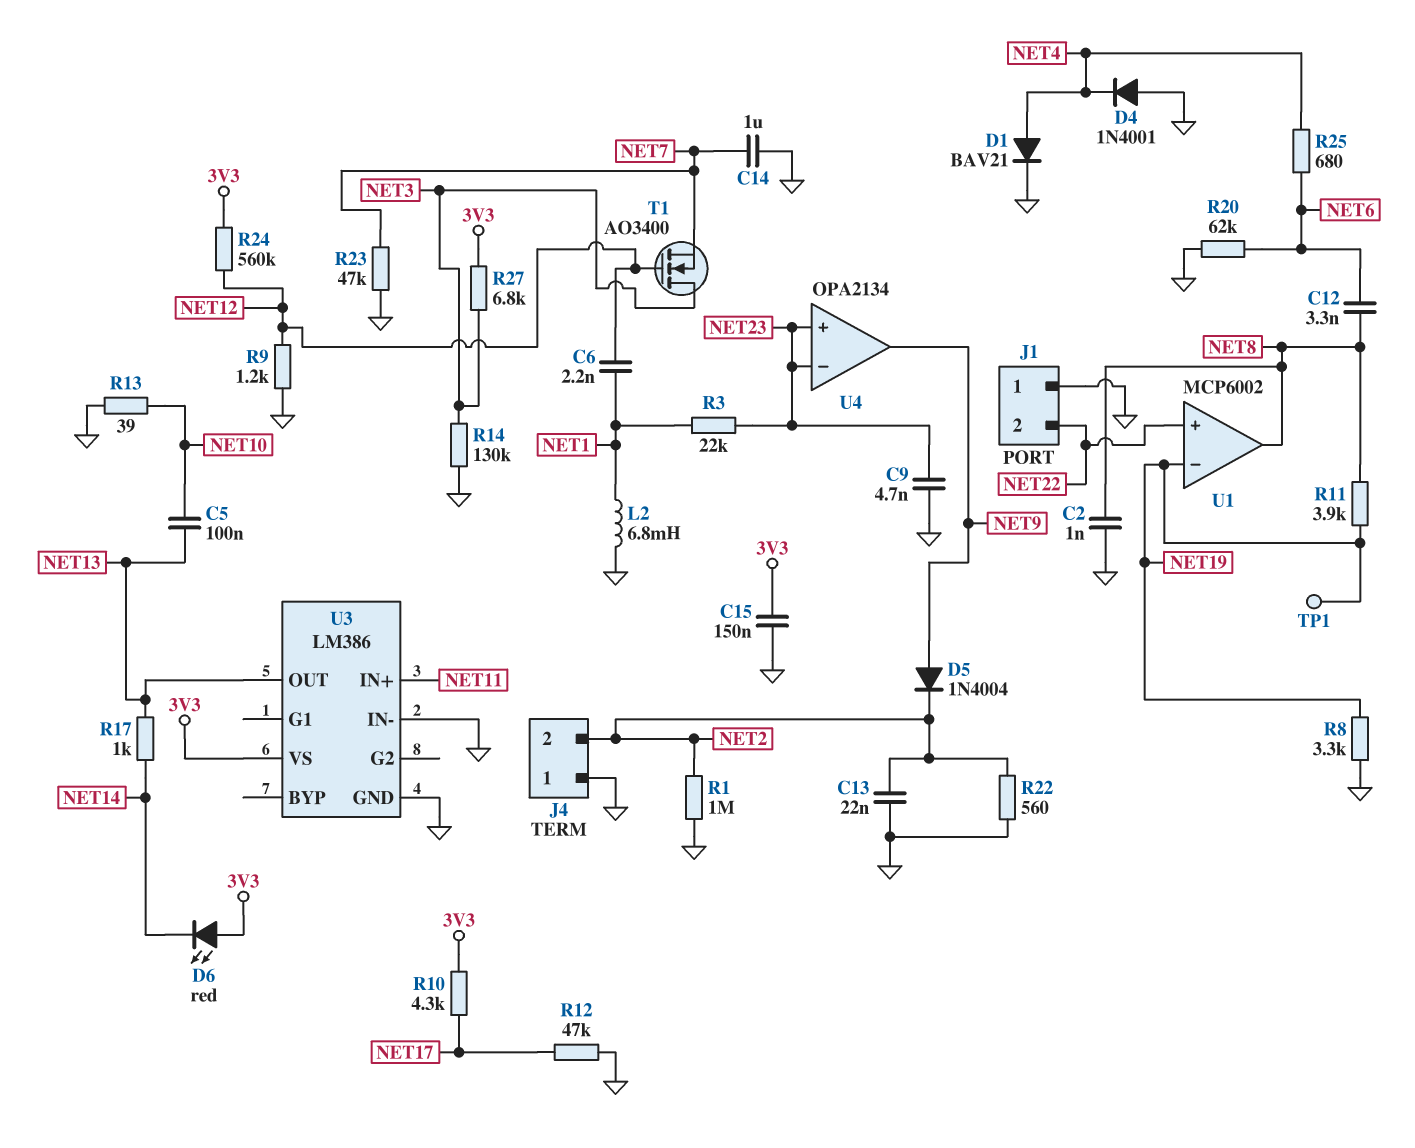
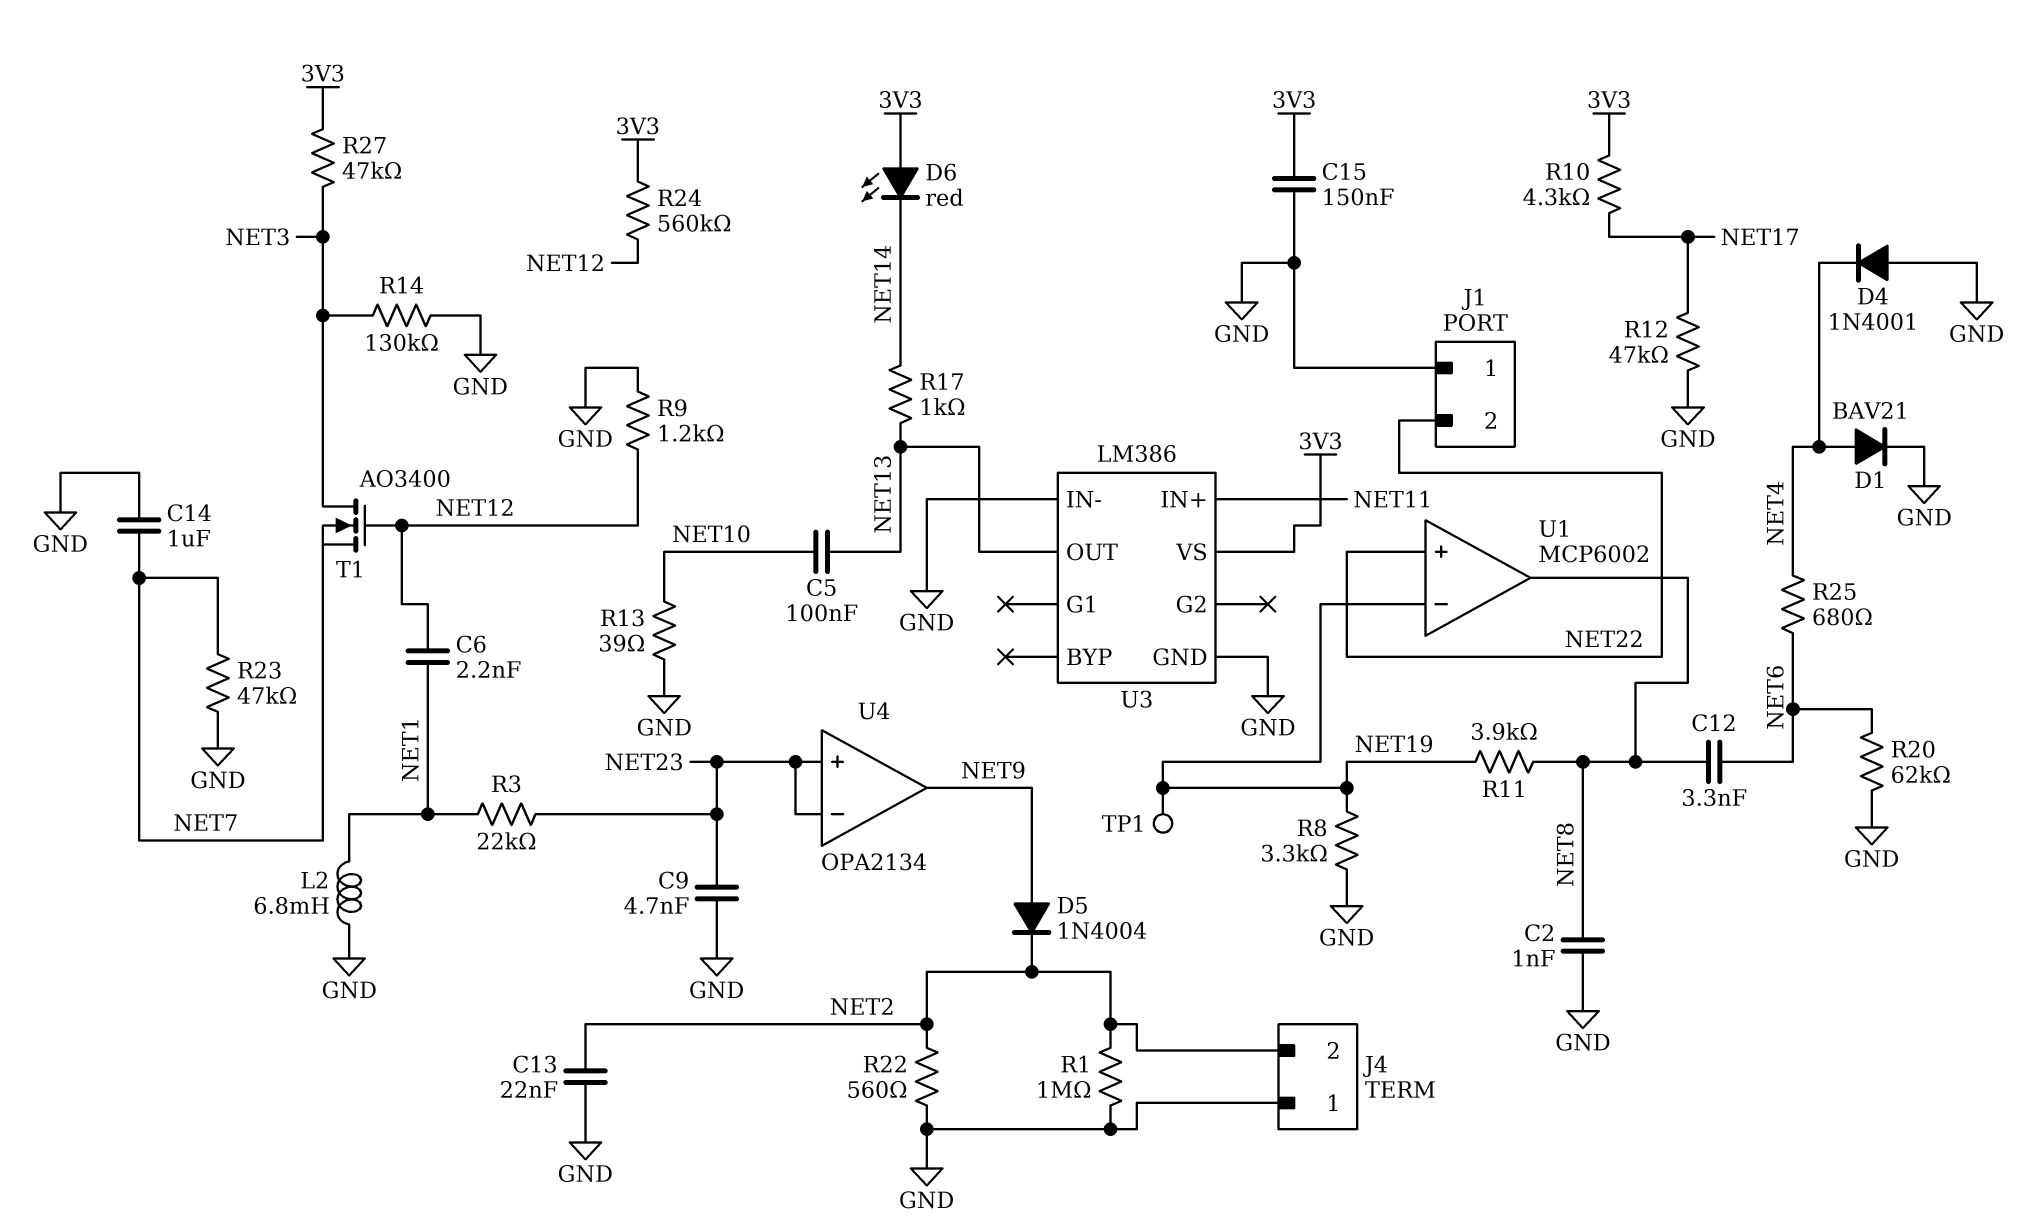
R27: 6.8k (3V3, NET3) -> 47k (3V3, NET3)

